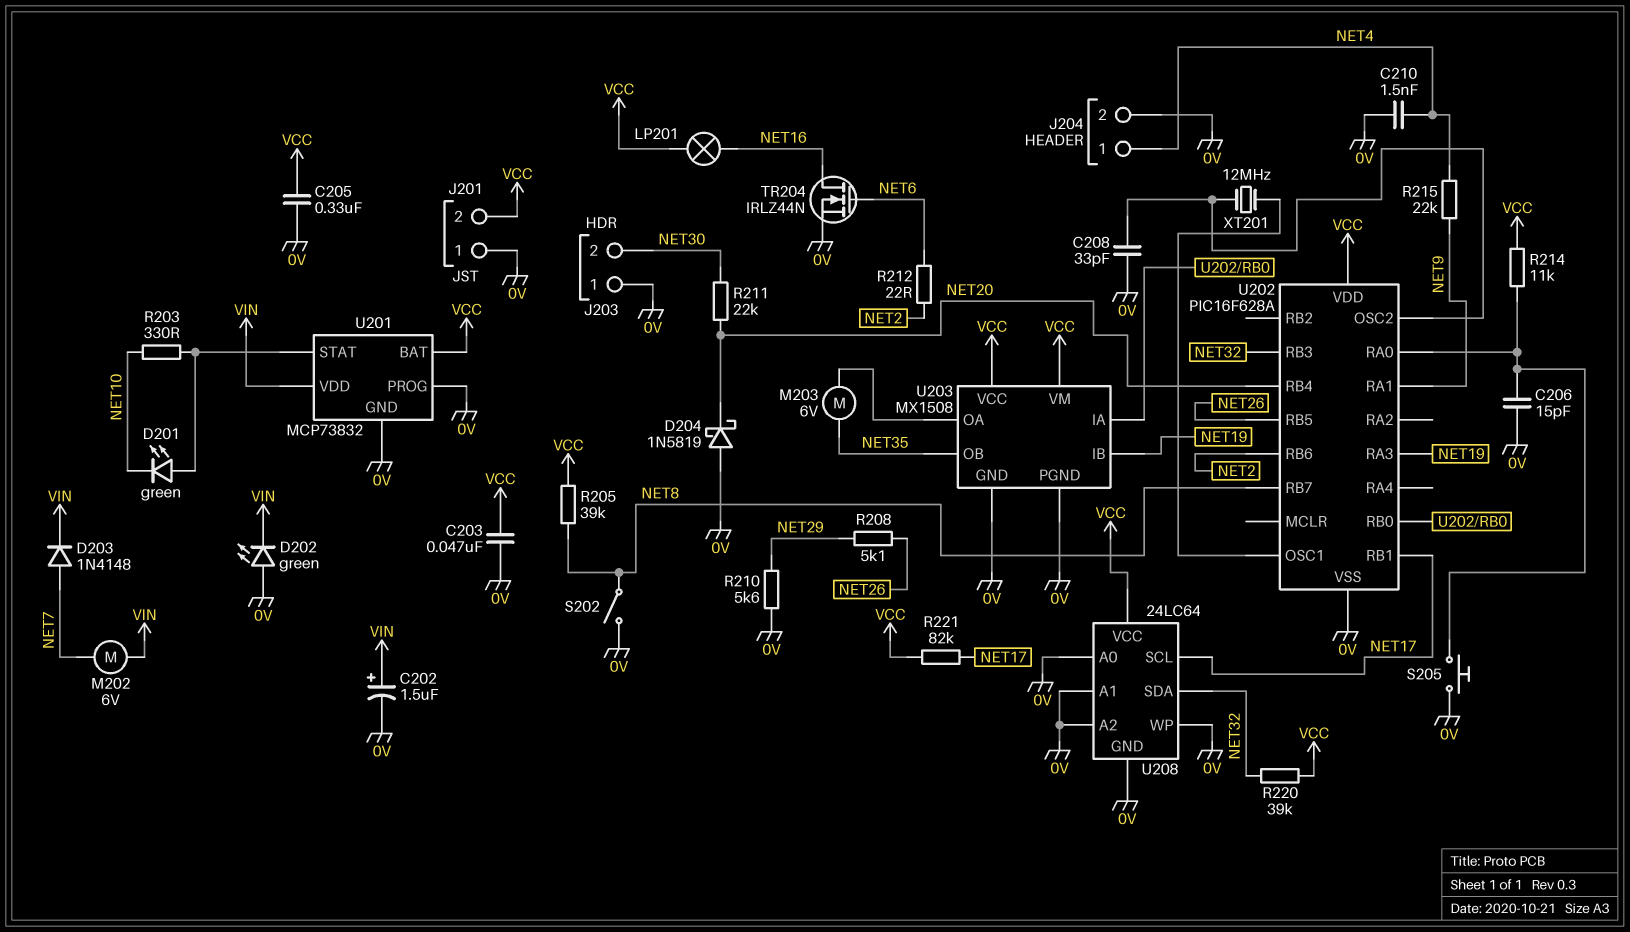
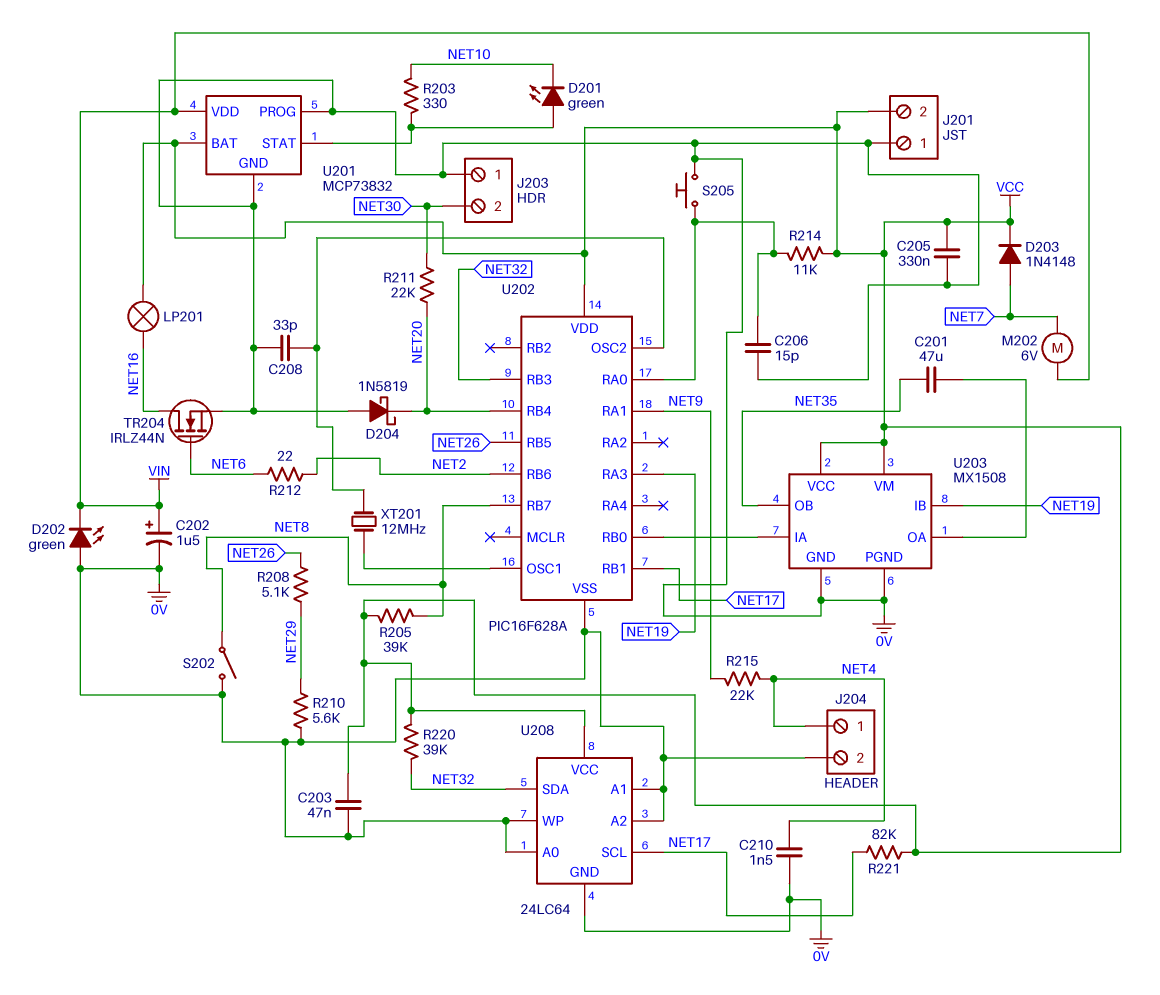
C201: none -> 47uF (NET35, U203/OA)
D203: diode 1N4148 (A NET7, K VIN) -> diode 1N4148 (A NET7, K VCC)
M203: motor 6V (NET35, U203/OA) -> none

